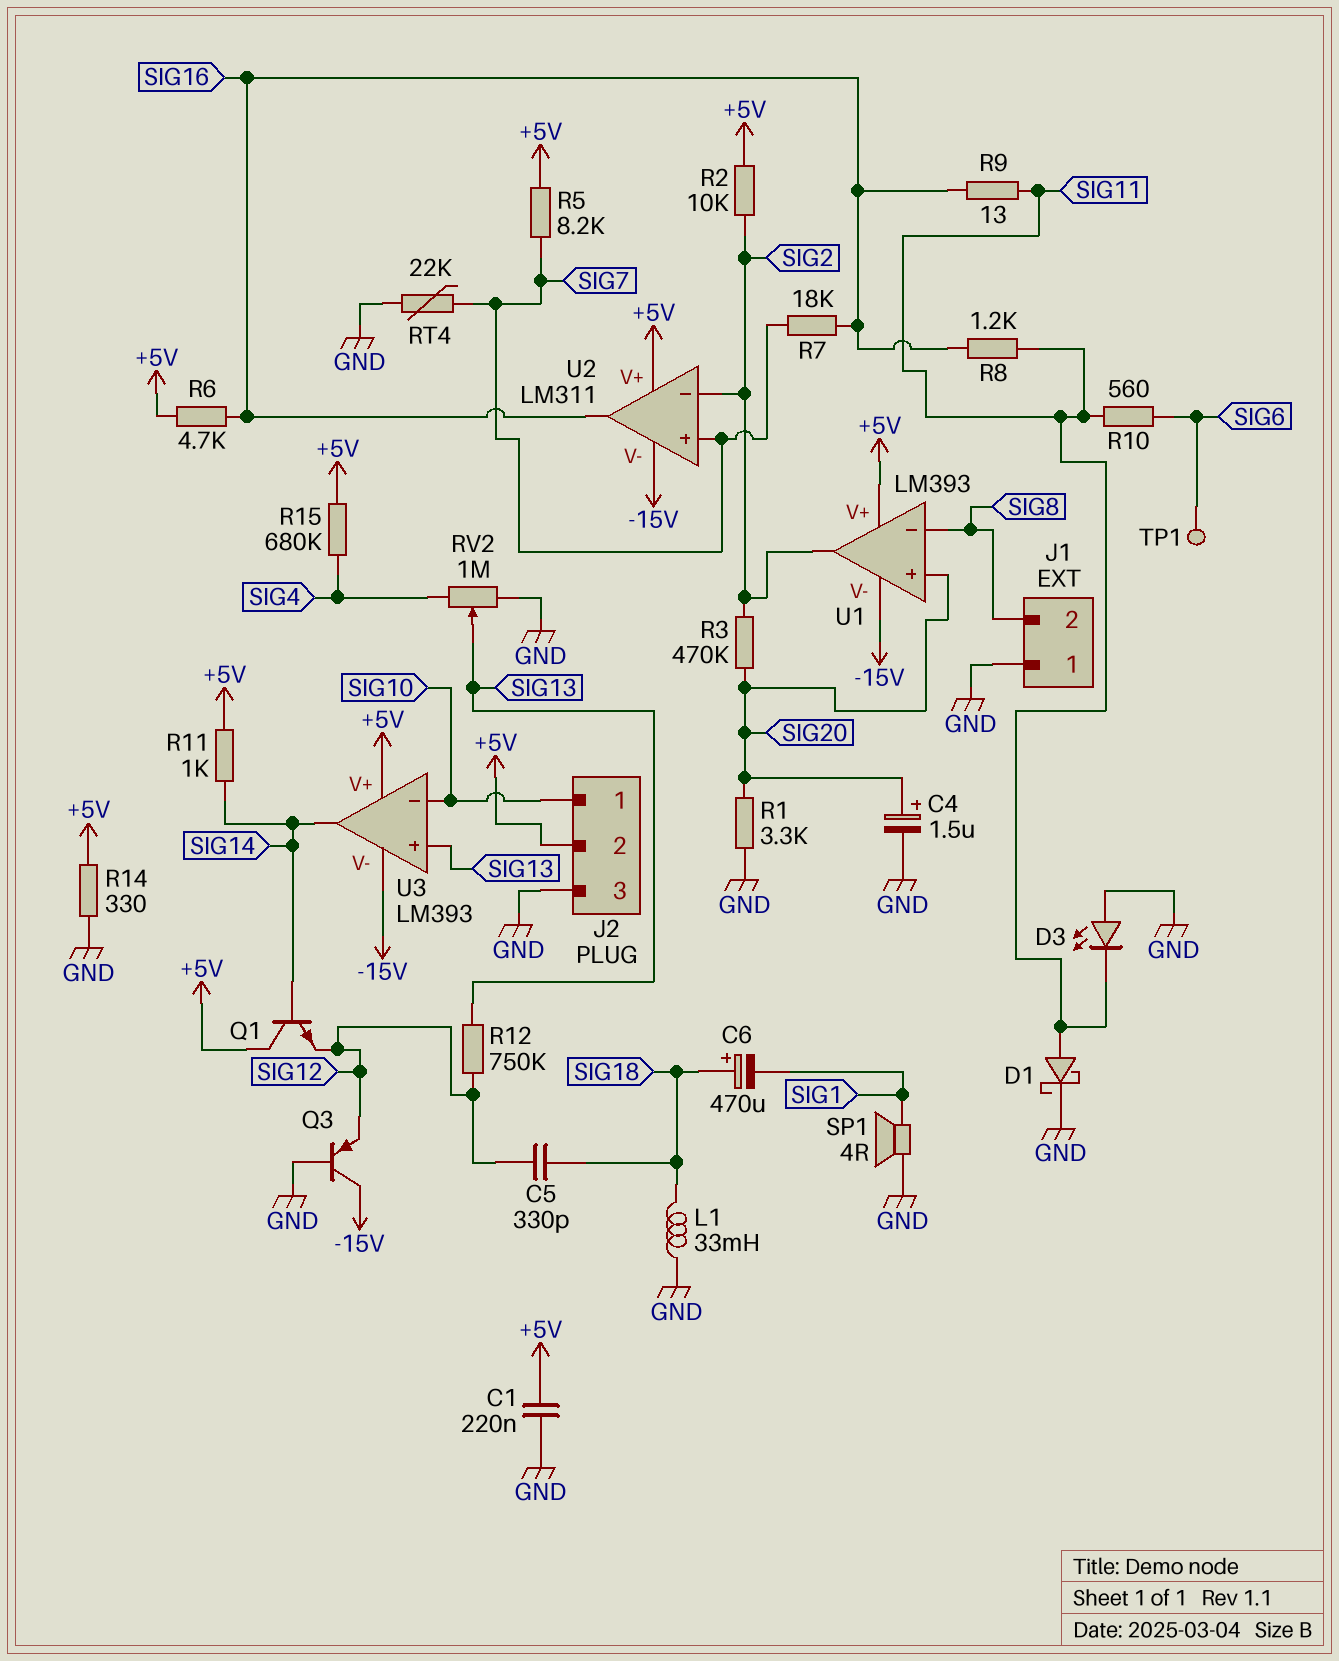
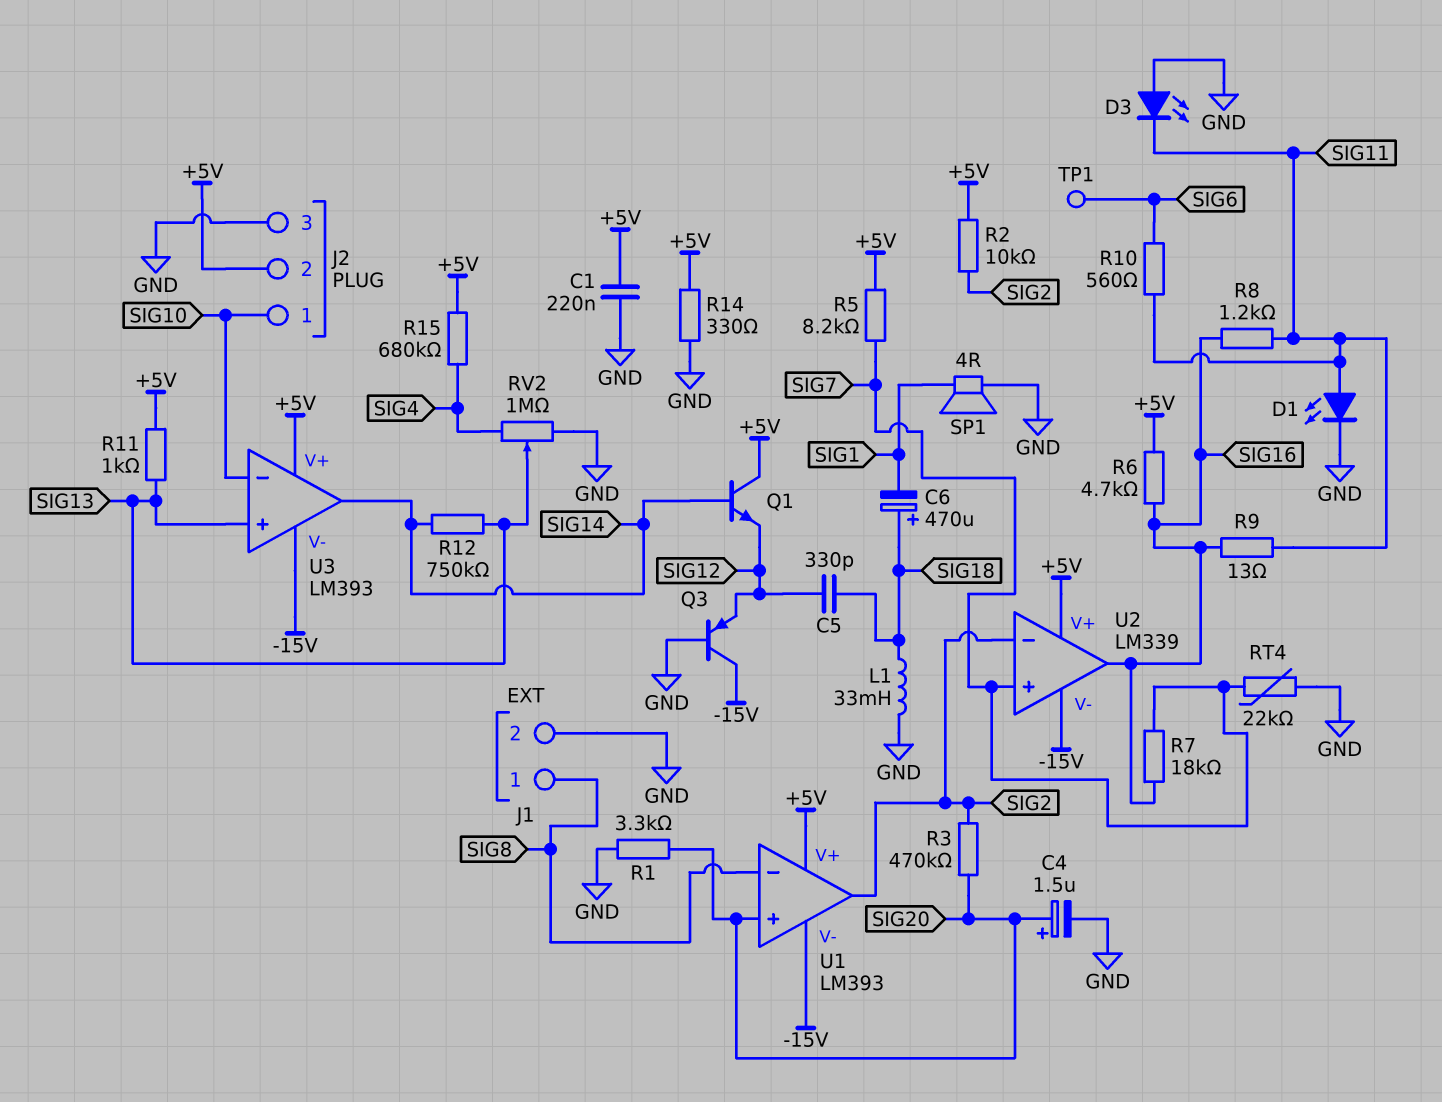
D1: schottky (A SIG11, K GND) -> LED (A SIG11, K GND)
J1 pin 1: GND -> SIG8
J1 pin 2: SIG8 -> GND
R11: 1k (+5V, SIG14) -> 1k (+5V, SIG13)
R12: 750k (SIG12, SIG13) -> 750k (SIG13, SIG14)
U2: LM311 -> LM339

